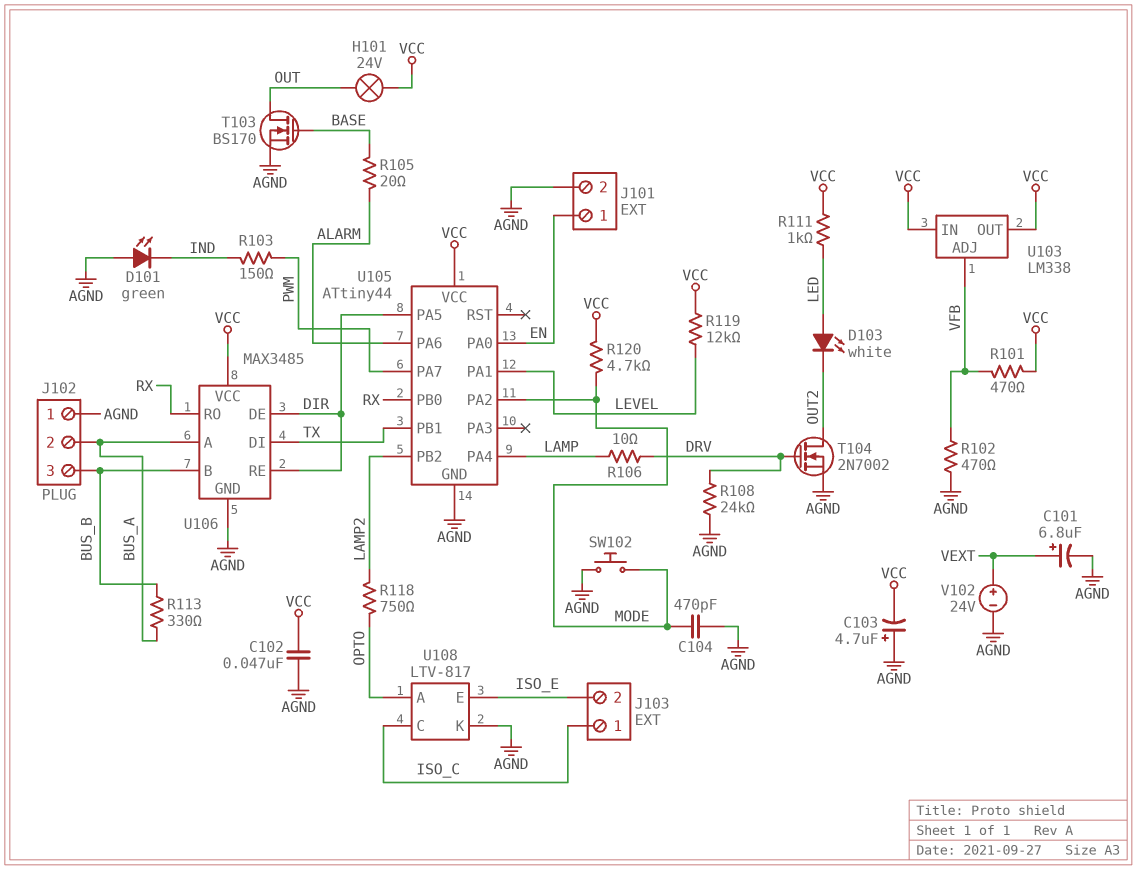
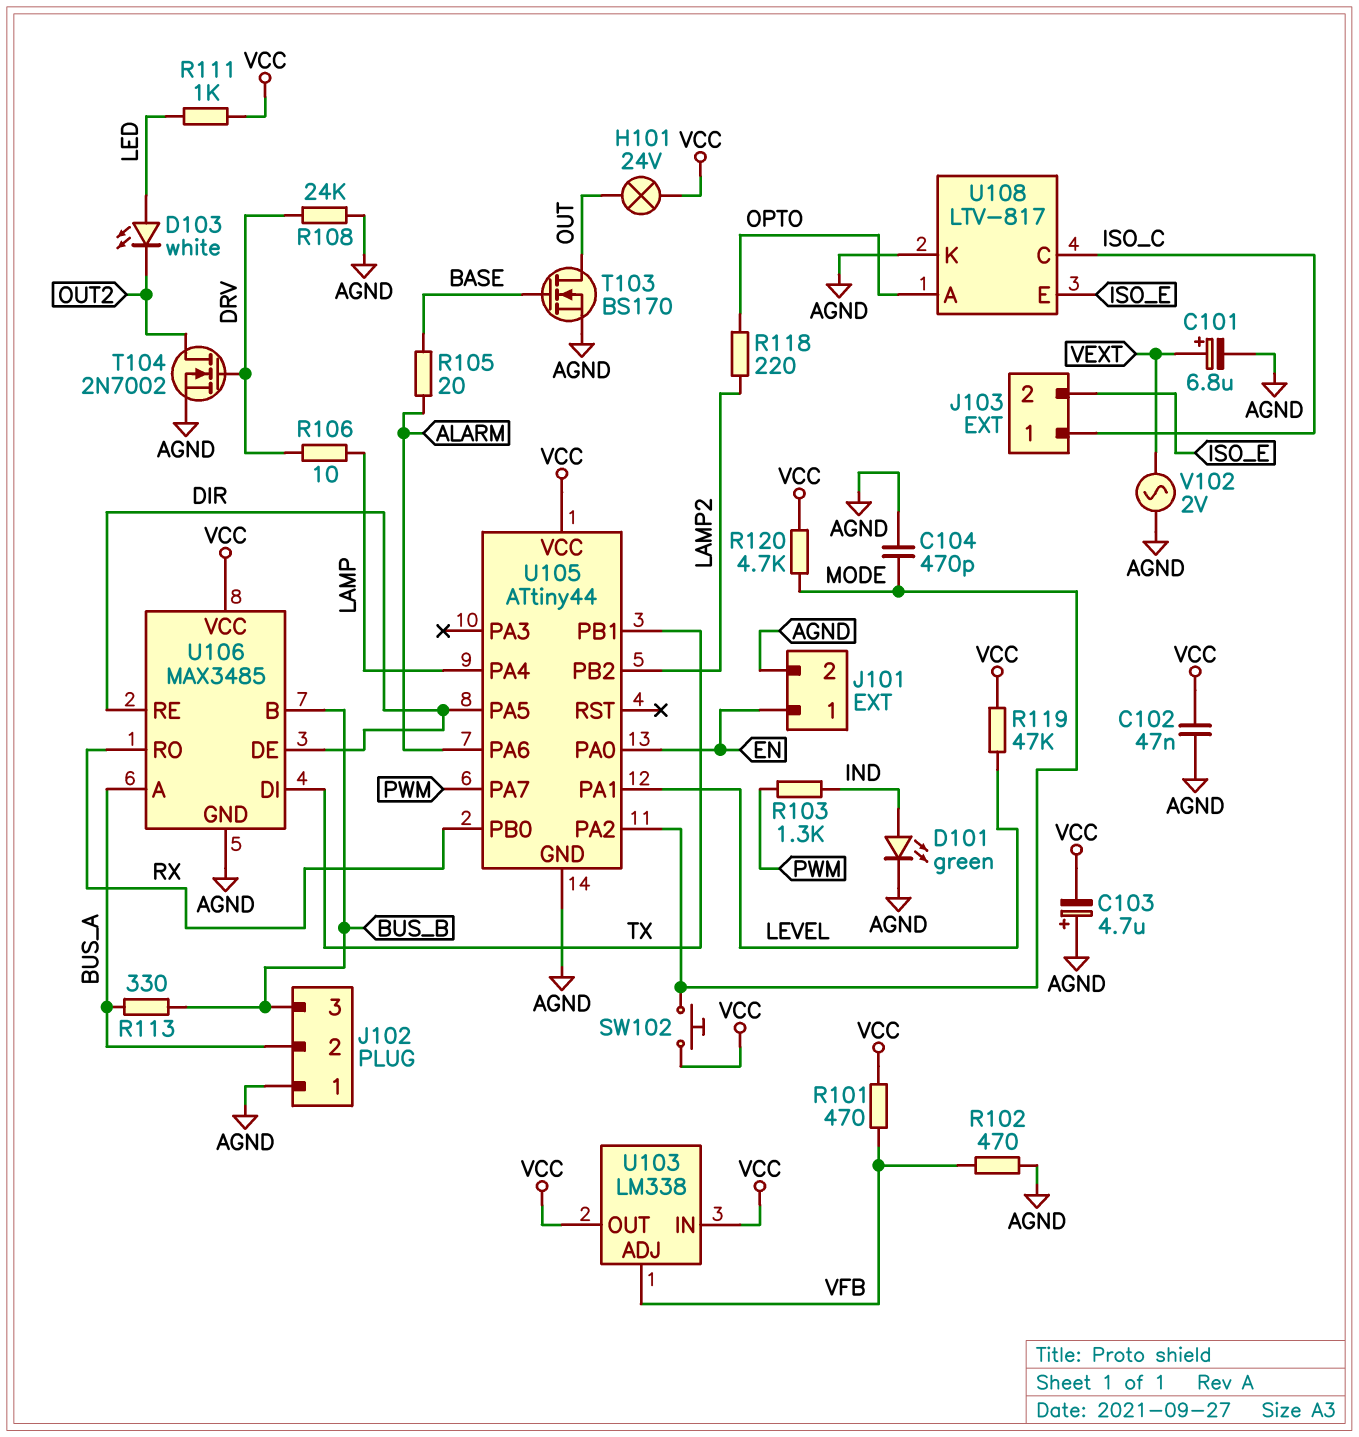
D101: LED green (A AGND, K IND) -> LED green (A IND, K AGND)
R103: 150 (IND, PWM) -> 1.3k (IND, PWM)
R118: 750 (LAMP2, OPTO) -> 220 (LAMP2, OPTO)
R119: 12k (LEVEL, VCC) -> 47k (LEVEL, VCC)
SW102: button (AGND, MODE) -> button (MODE, VCC)
V102: 24V (plus VEXT, minus AGND) -> AC 2V (AGND, VEXT)

